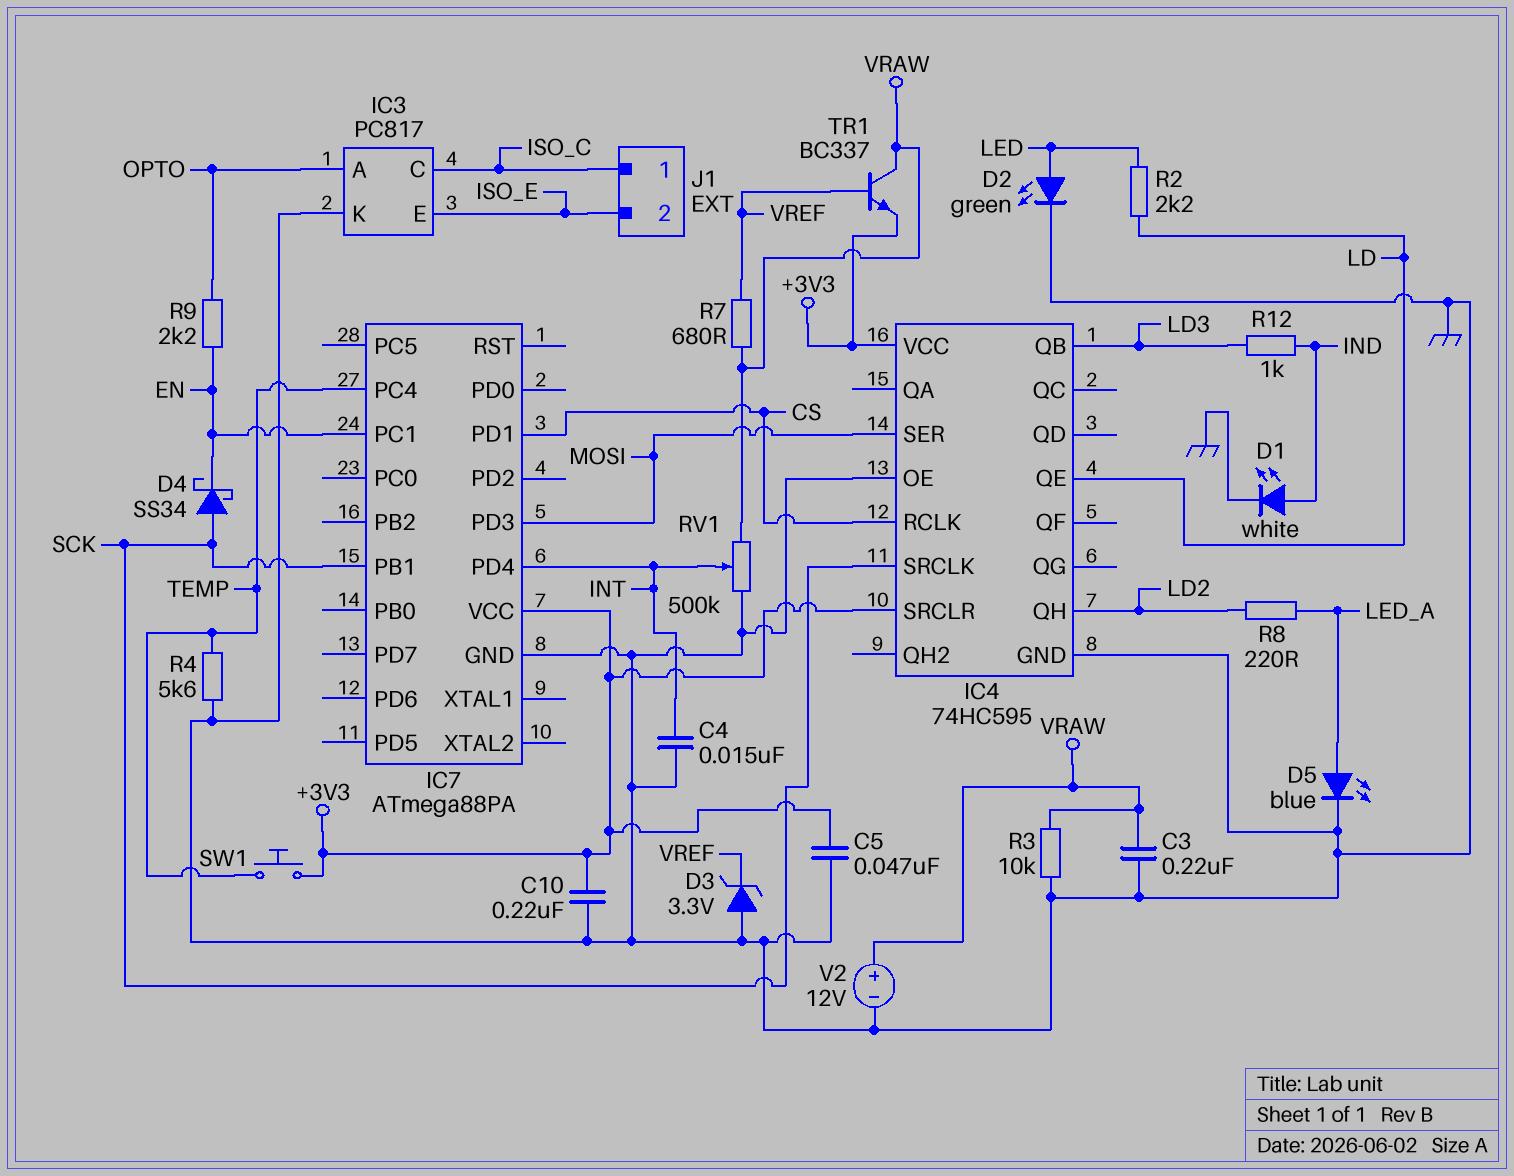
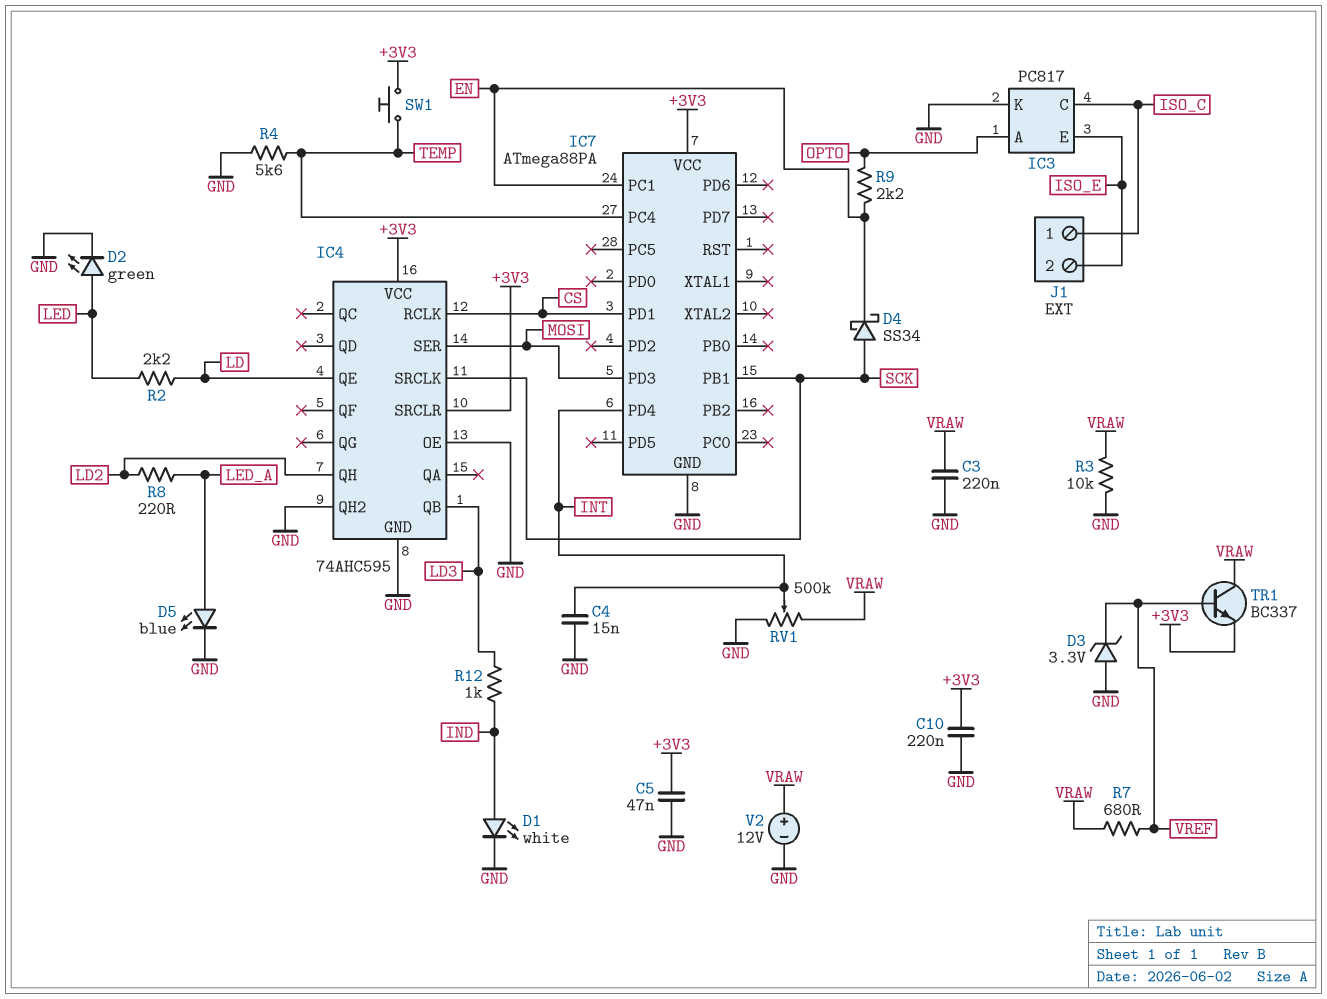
IC4: 74HC595 -> 74AHC595
IC4 pin QH2: none -> GND

